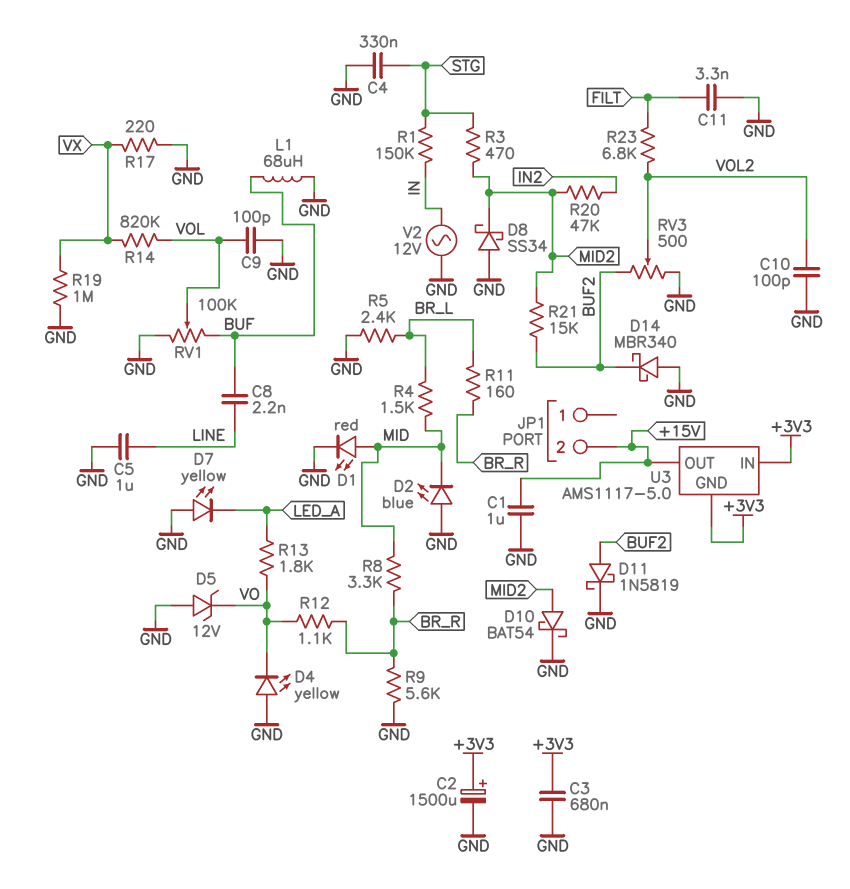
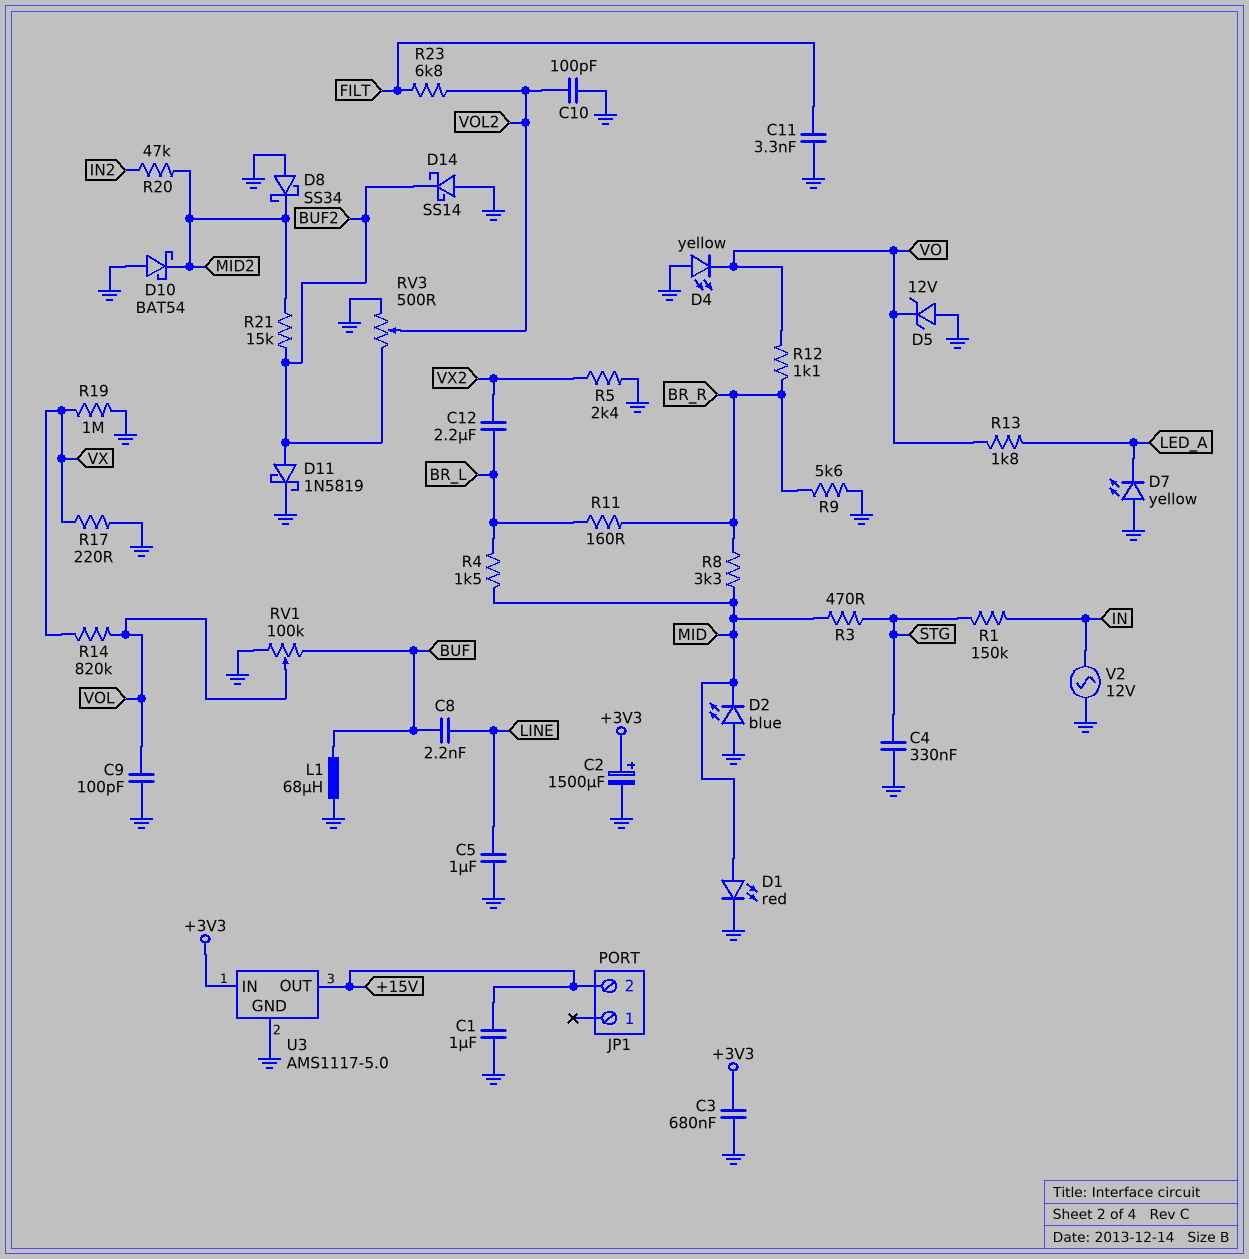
C12: none -> 2.2uF (BR_L, VX2)
D10: schottky BAT54 (A MID2, K GND) -> schottky BAT54 (A GND, K MID2)
D14: schottky MBR340 (A GND, K BUF2) -> schottky SS14 (A GND, K BUF2)
R3: 470 (MID2, STG) -> 470 (MID, STG)
R5: 2.4k (BR_L, GND) -> 2.4k (GND, VX2)
U3 pin GND: +3V3 -> GND

